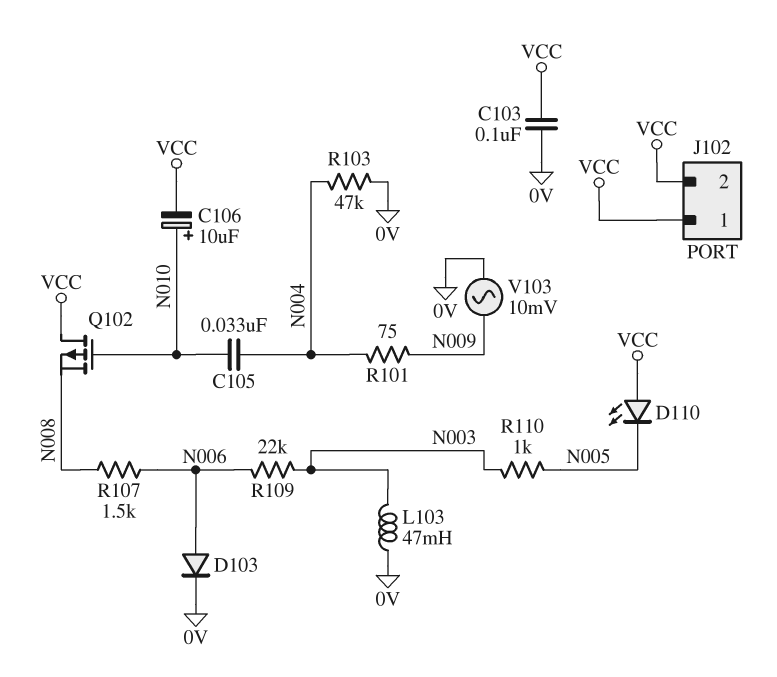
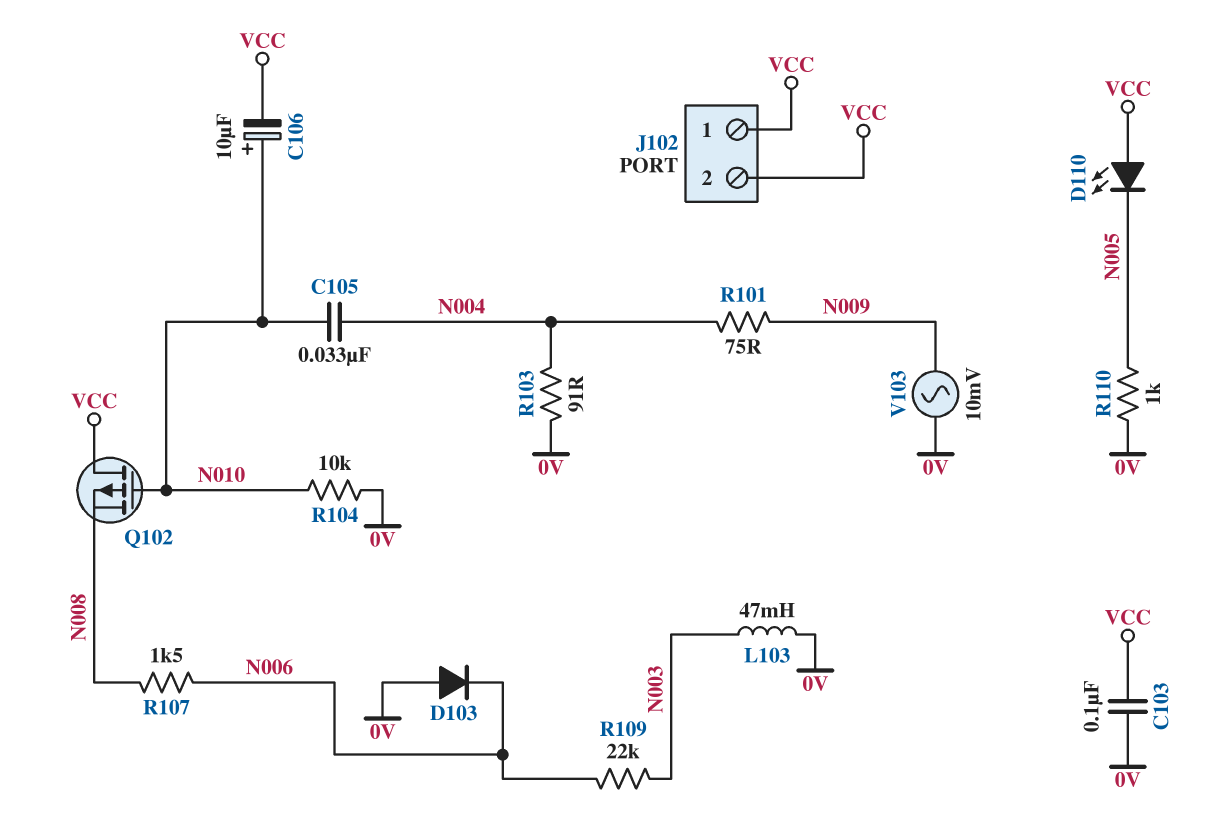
D103: diode (A N006, K 0V) -> diode (A 0V, K N006)
R103: 47k (0V, N004) -> 91 (0V, N004)
R104: none -> 10k (0V, N010)
R110: 1k (N003, N005) -> 1k (0V, N005)

